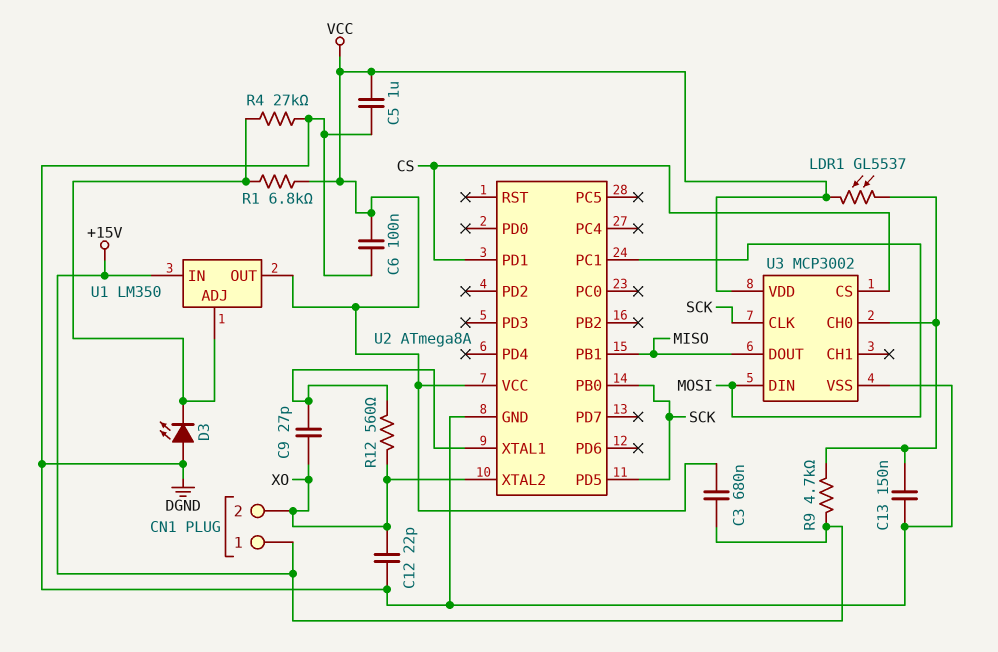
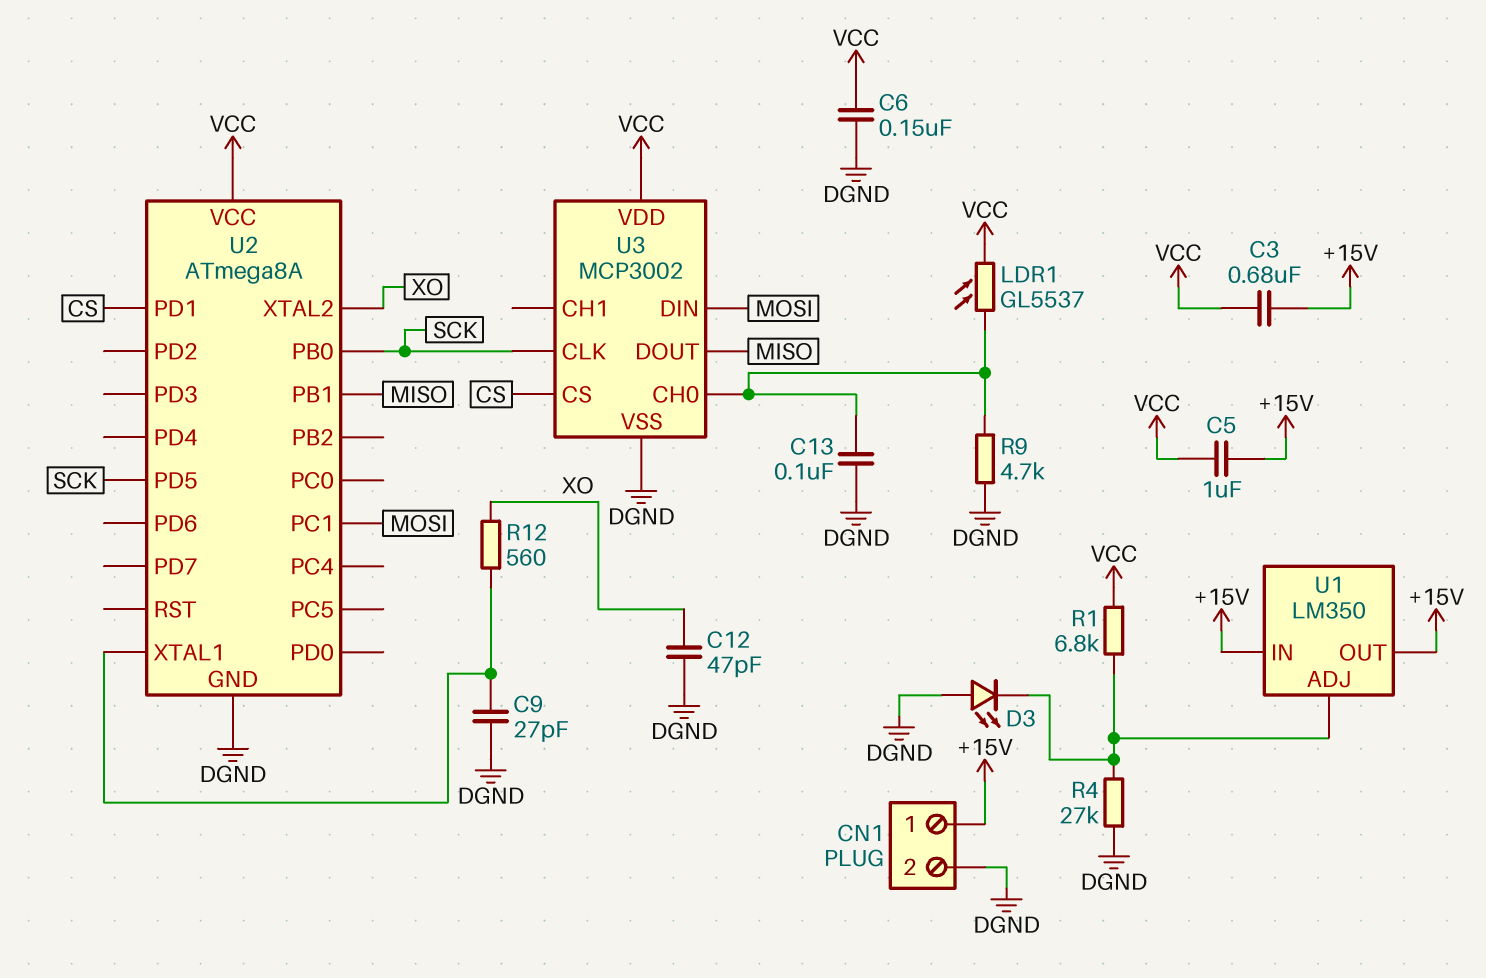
C5: 1uF (DGND, VCC) -> 1uF (+15V, VCC)
C6: 100nF (DGND, VCC) -> 150nF (DGND, VCC)
C9: 27pF (U2/XTAL1, XO) -> 27pF (DGND, U2/XTAL1)
C12: 22pF (DGND, XO) -> 47pF (DGND, XO)
C13: 150nF (DGND, U3/CH0) -> 100nF (DGND, U3/CH0)
CN1 pin 2: XO -> DGND
R9: 4.7k (+15V, U3/CH0) -> 4.7k (DGND, U3/CH0)
U1 pin OUT: VCC -> +15V

